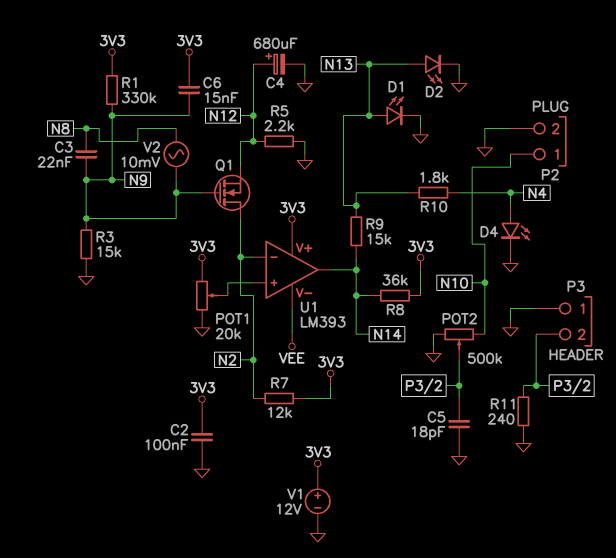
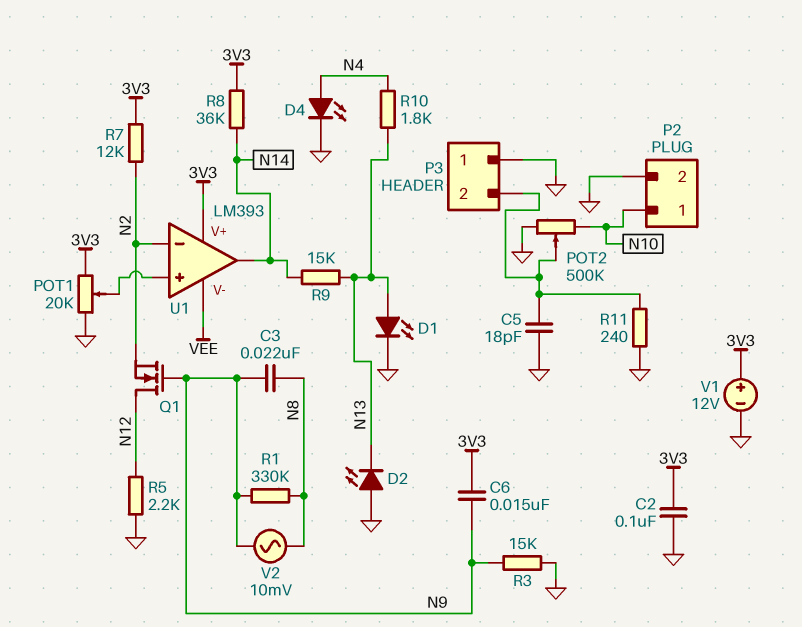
C4: 680uF (plus N12, minus GND) -> none
D2: LED (A N13, K GND) -> LED (A GND, K N13)
Q1: NMOS (G N9, D N2, S N12) -> NMOS (G N9, D N12, S N2)
R1: 330k (3V3, N9) -> 330k (N8, N9)

